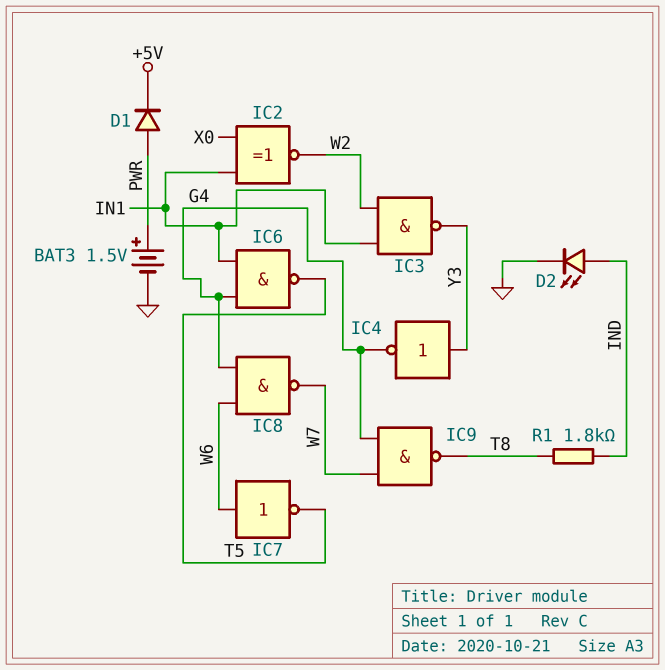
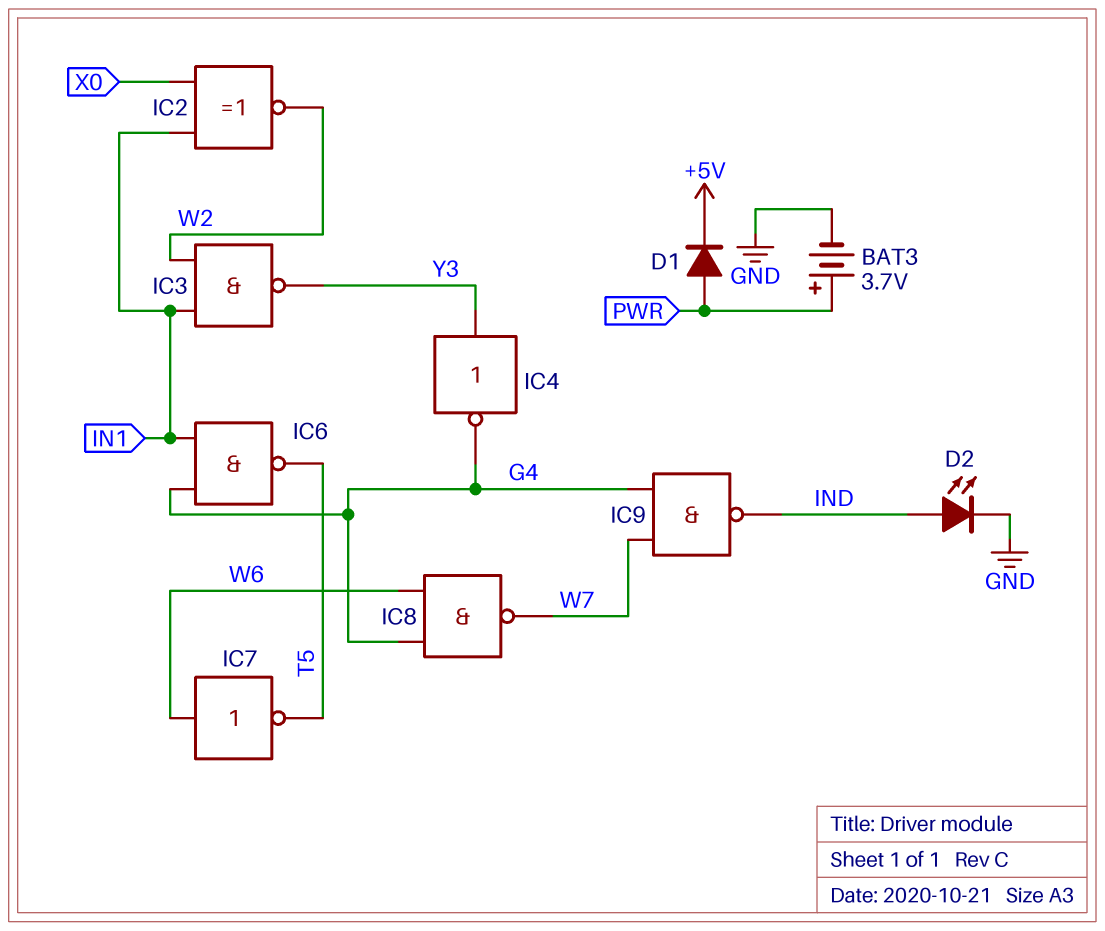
BAT3: 1.5V (plus PWR, minus GND) -> 3.7V (plus PWR, minus GND)
IC9: NAND (in G4, in W7, out T8) -> NAND (in G4, in W7, out IND)
R1: 1.8k (IND, T8) -> none

